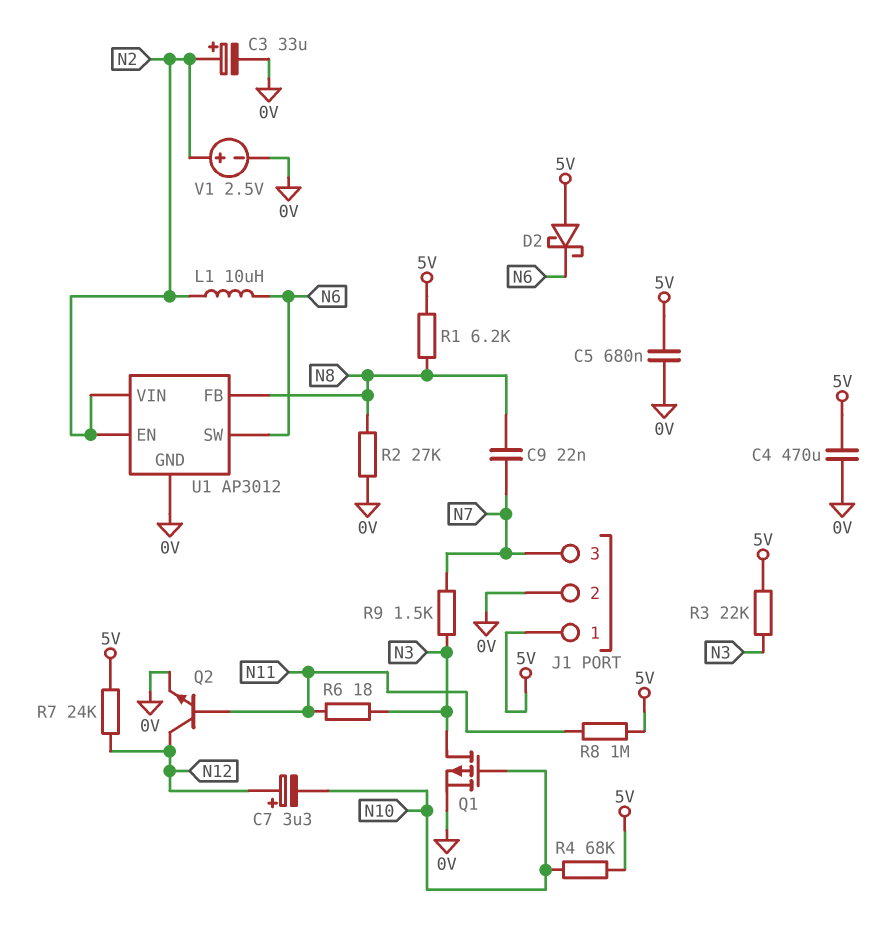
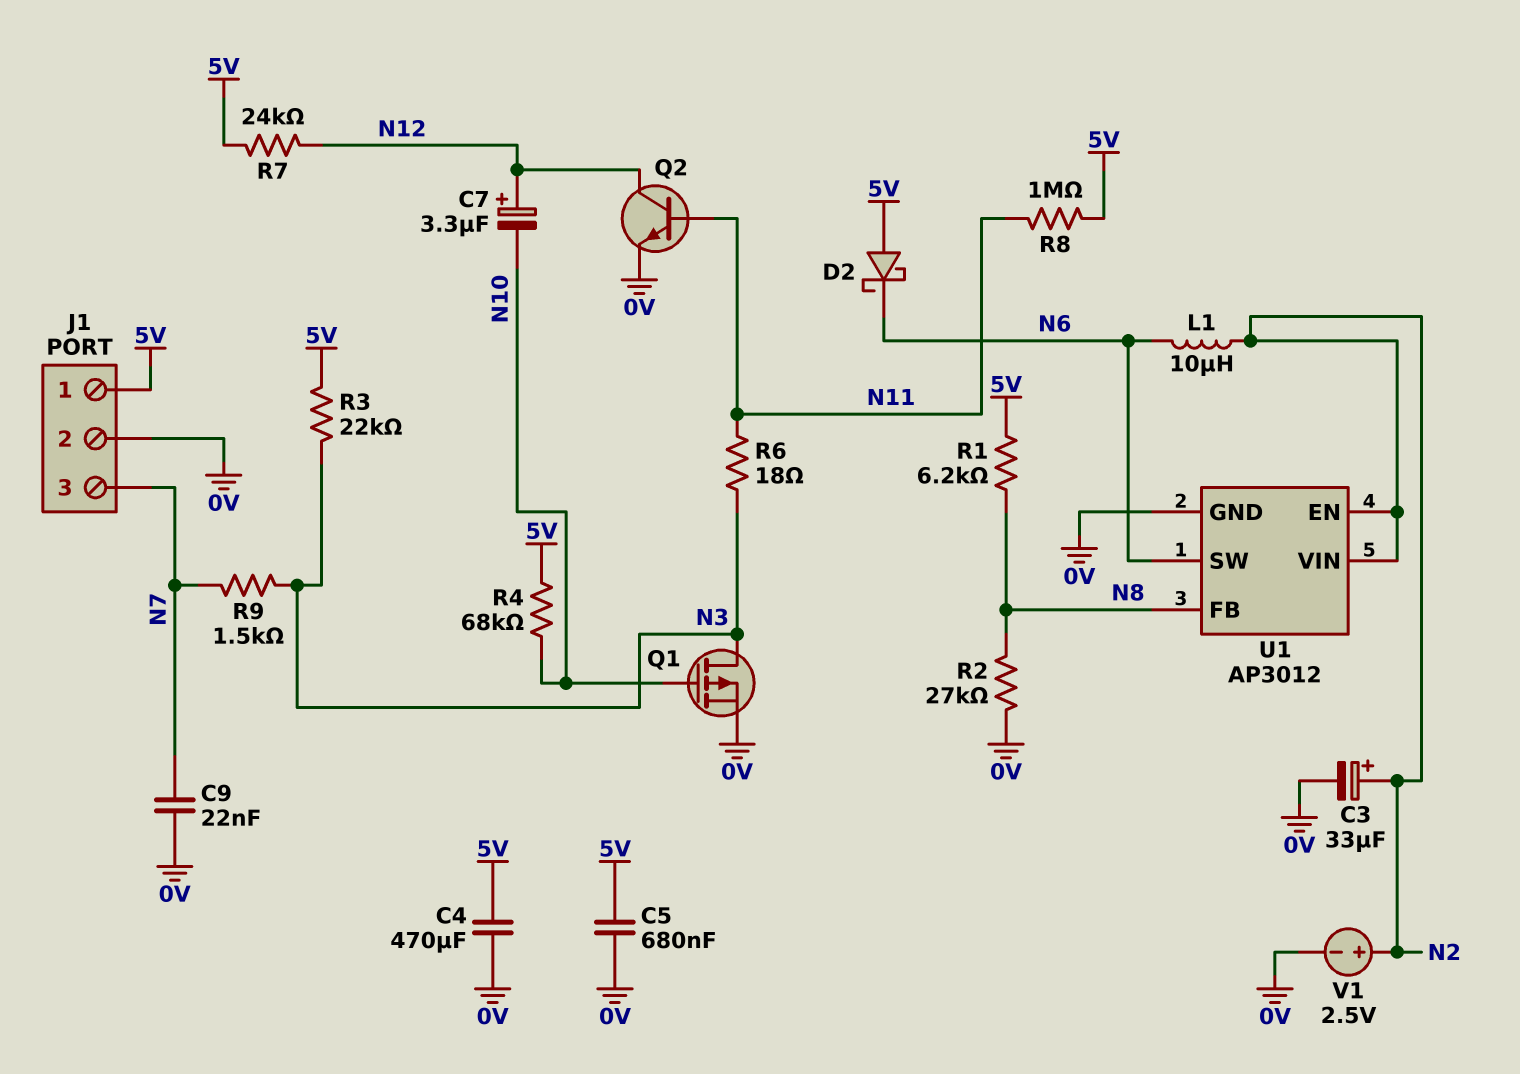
C9: 22nF (N7, N8) -> 22nF (0V, N7)

